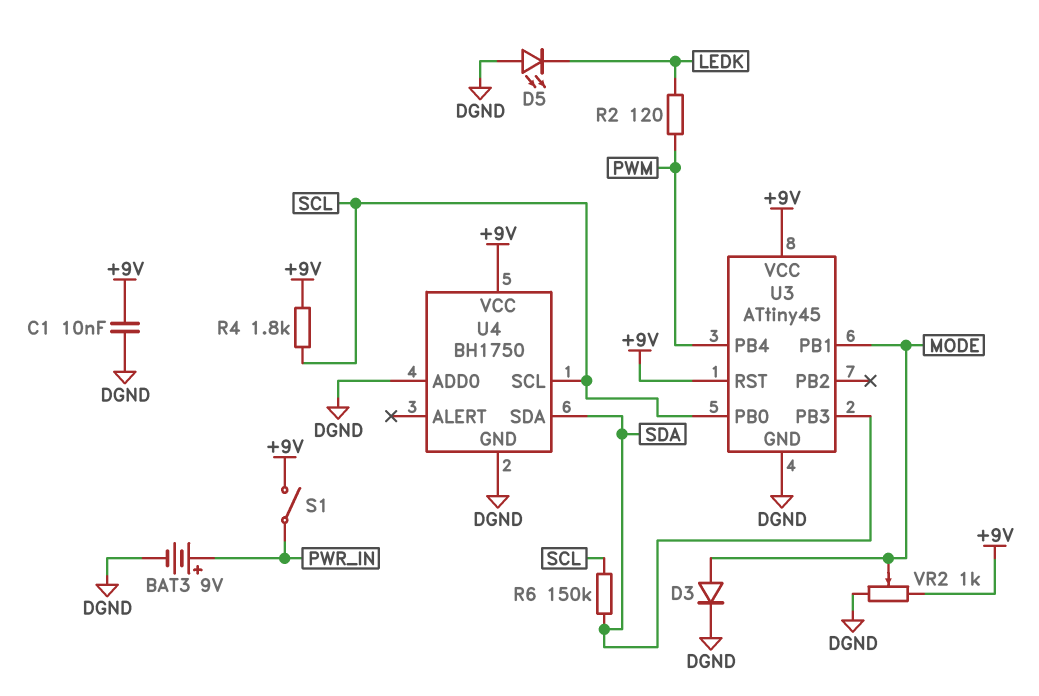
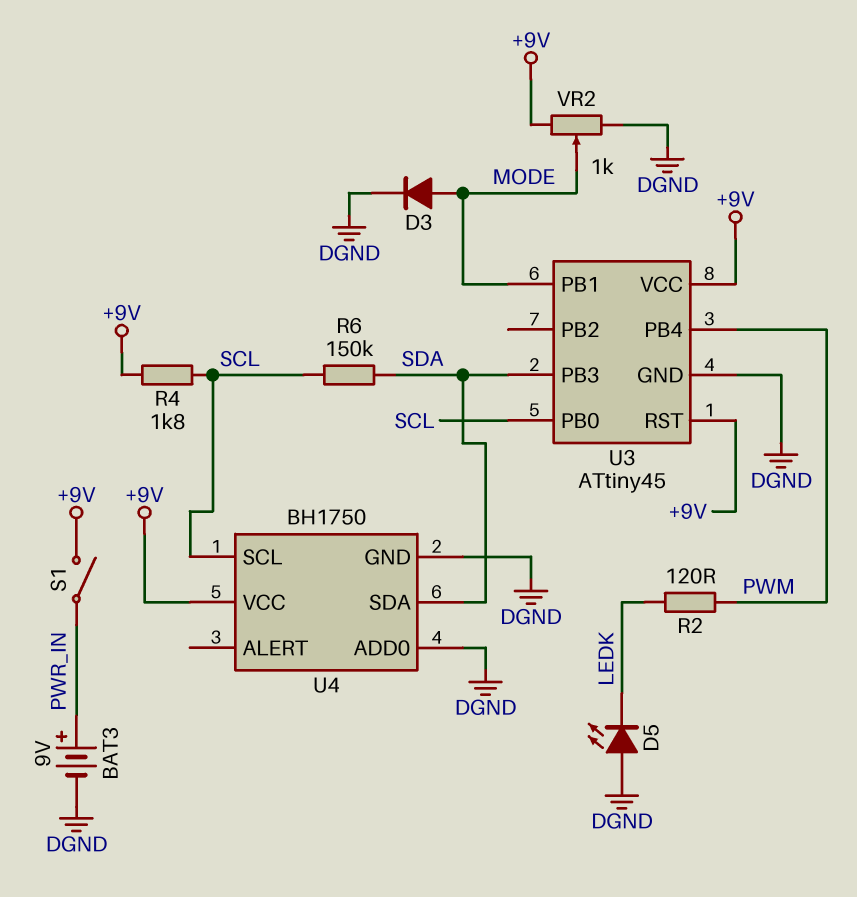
C1: 10nF (+9V, DGND) -> none

